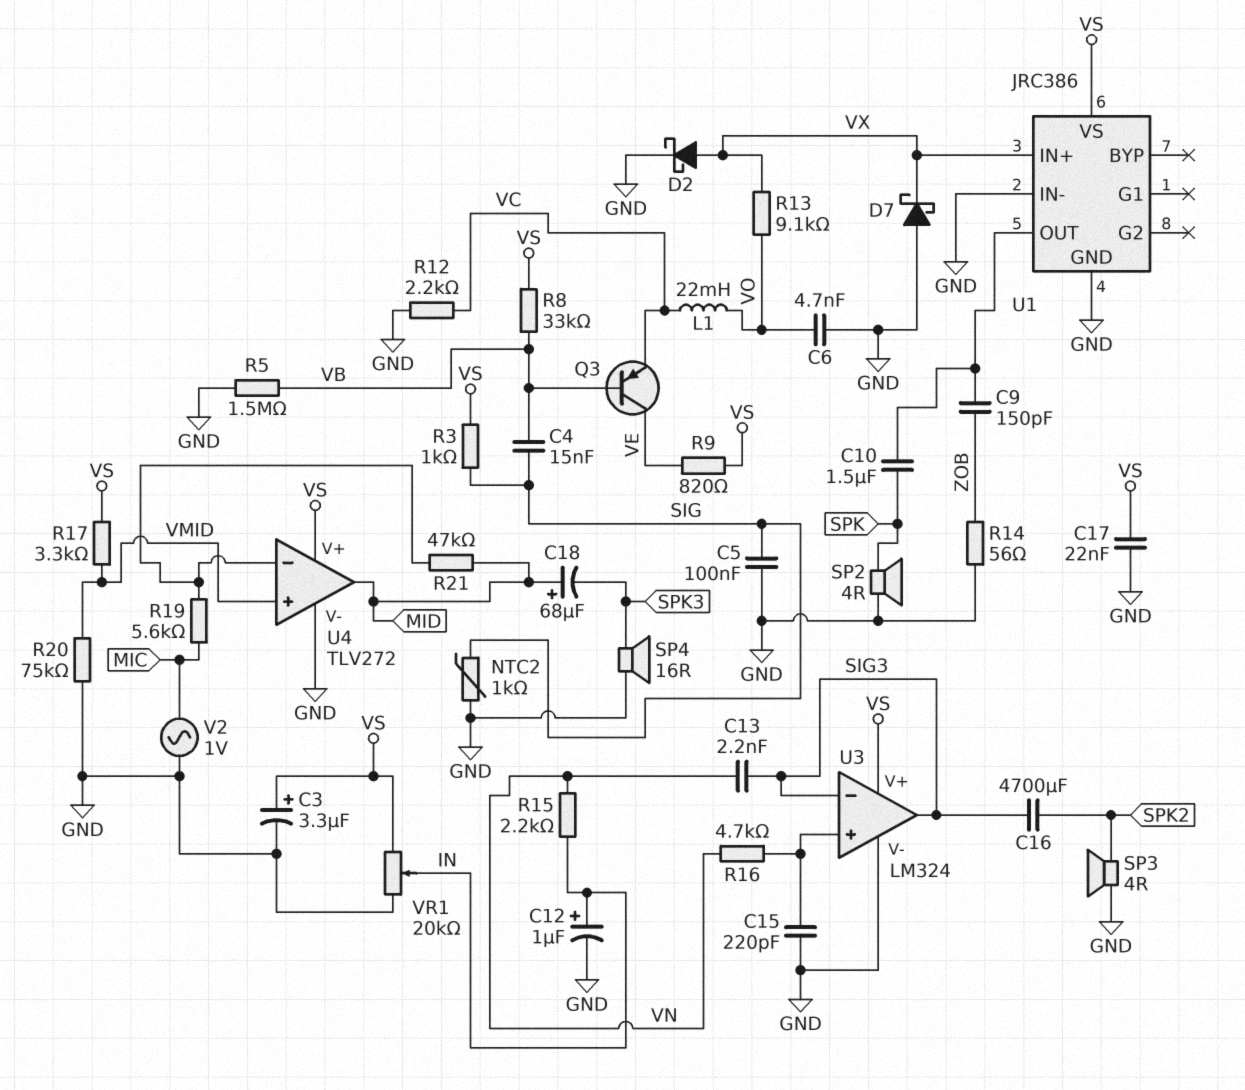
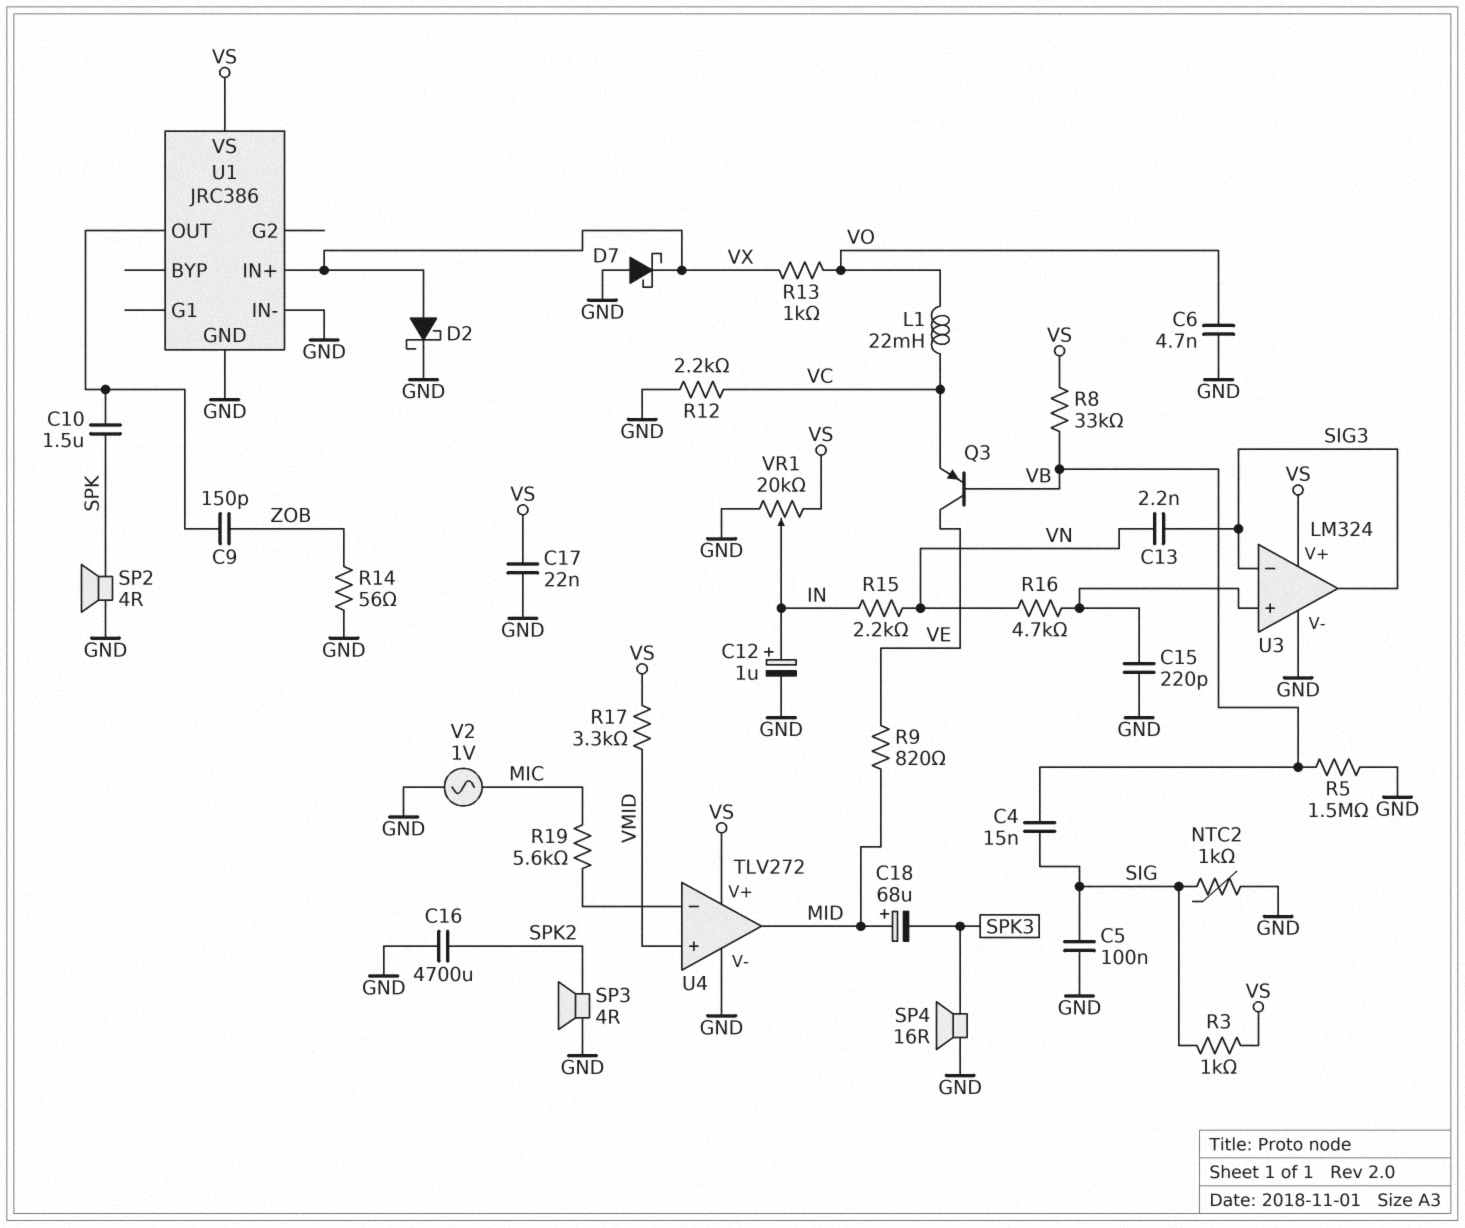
C3: 3.3uF (plus VS, minus GND) -> none
C16: 4700uF (SIG3, SPK2) -> 4700uF (GND, SPK2)
R9: 820 (VE, VS) -> 820 (MID, VE)
R13: 9.1k (VO, VX) -> 1k (VO, VX)
R20: 75k (GND, VMID) -> none
R21: 47k (MID, U4/in-) -> none

